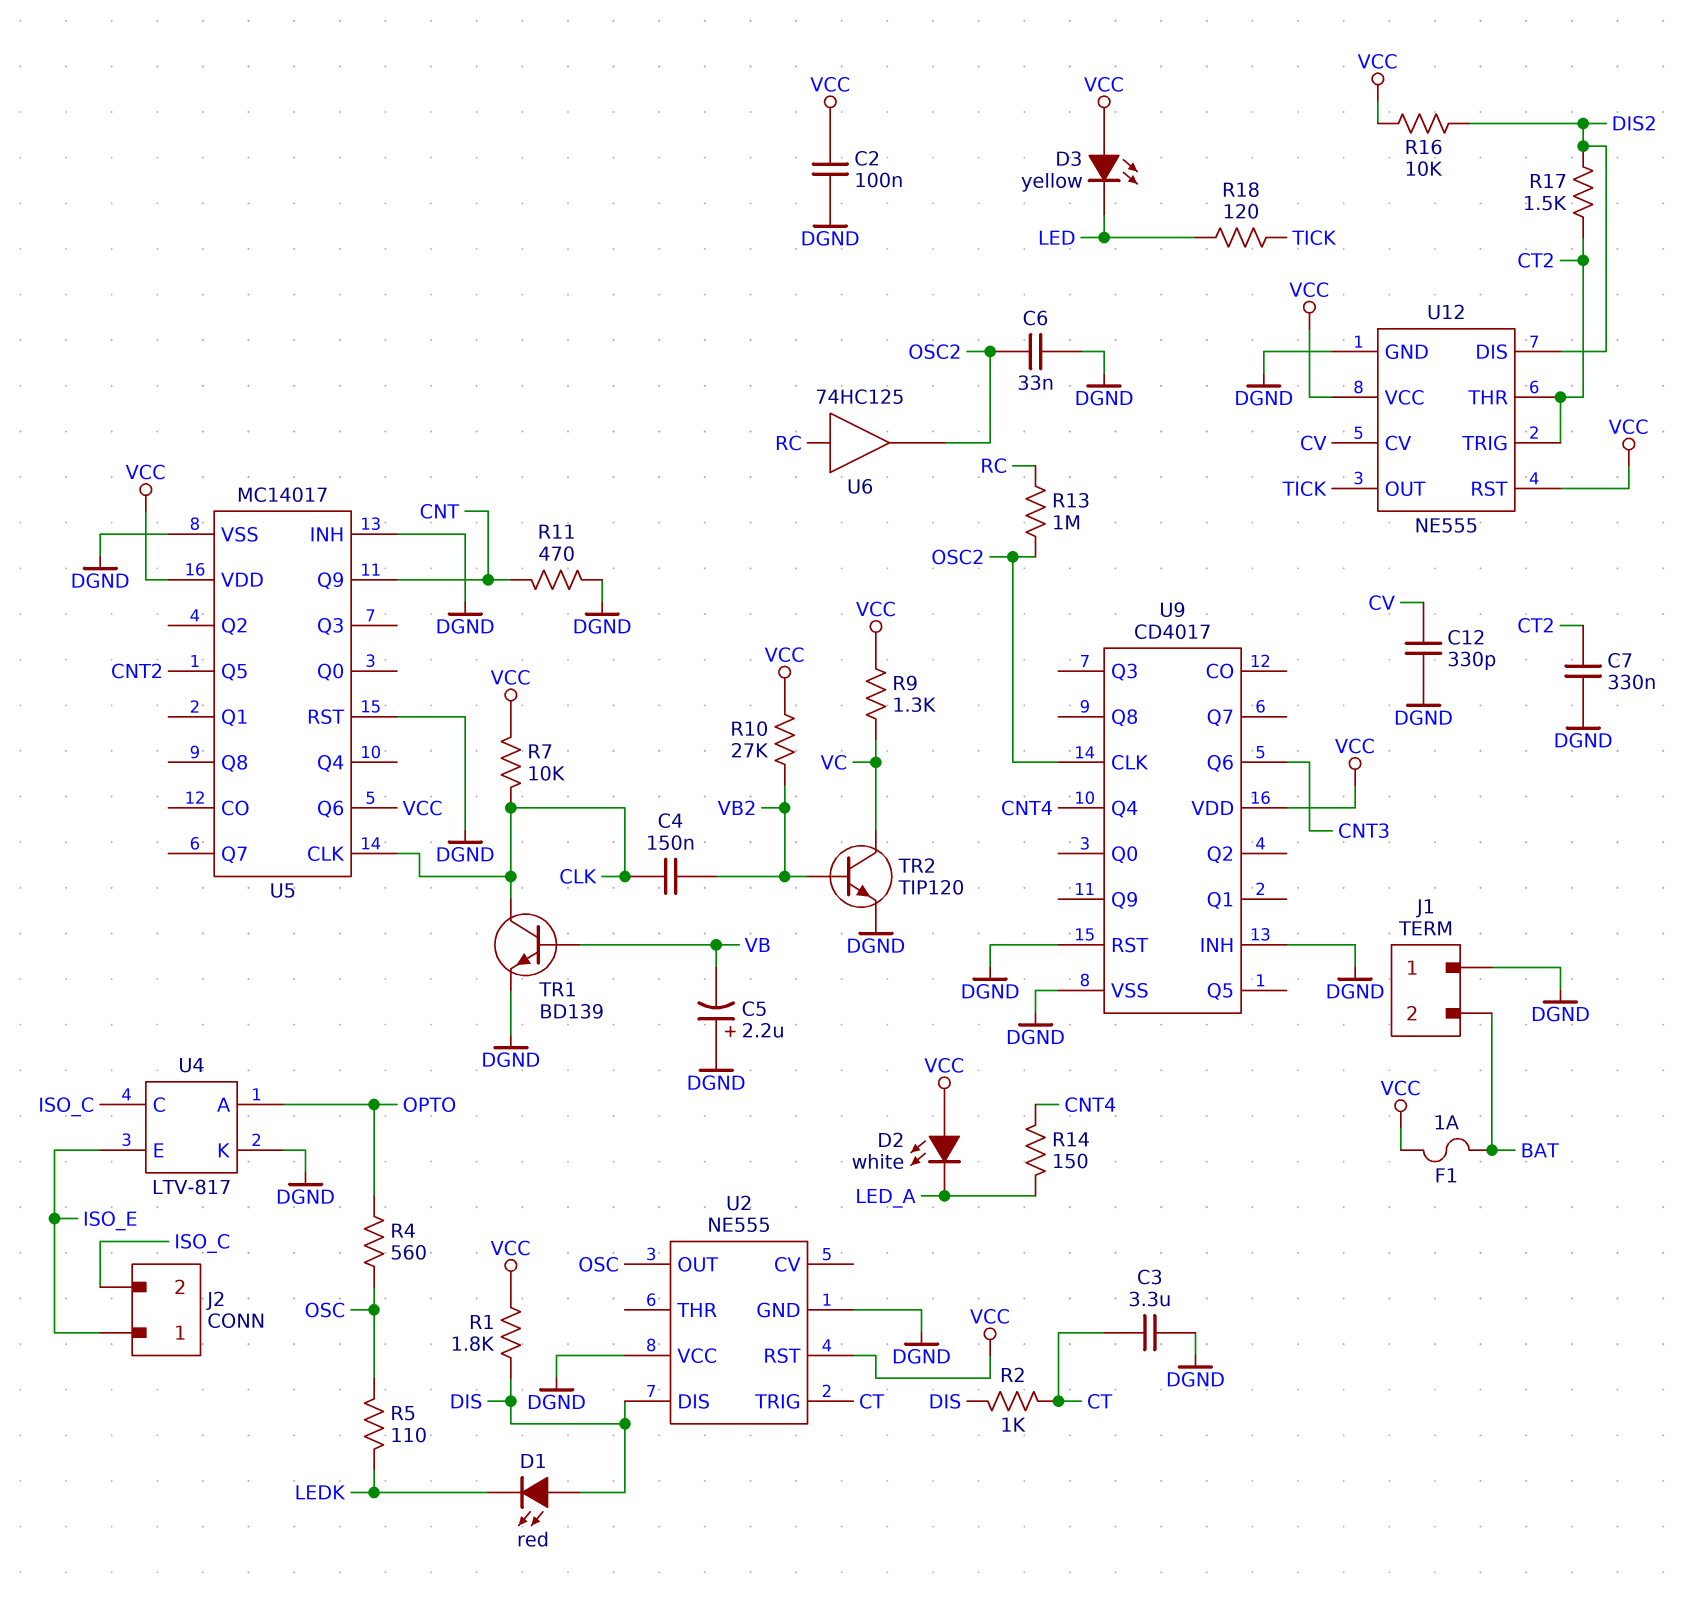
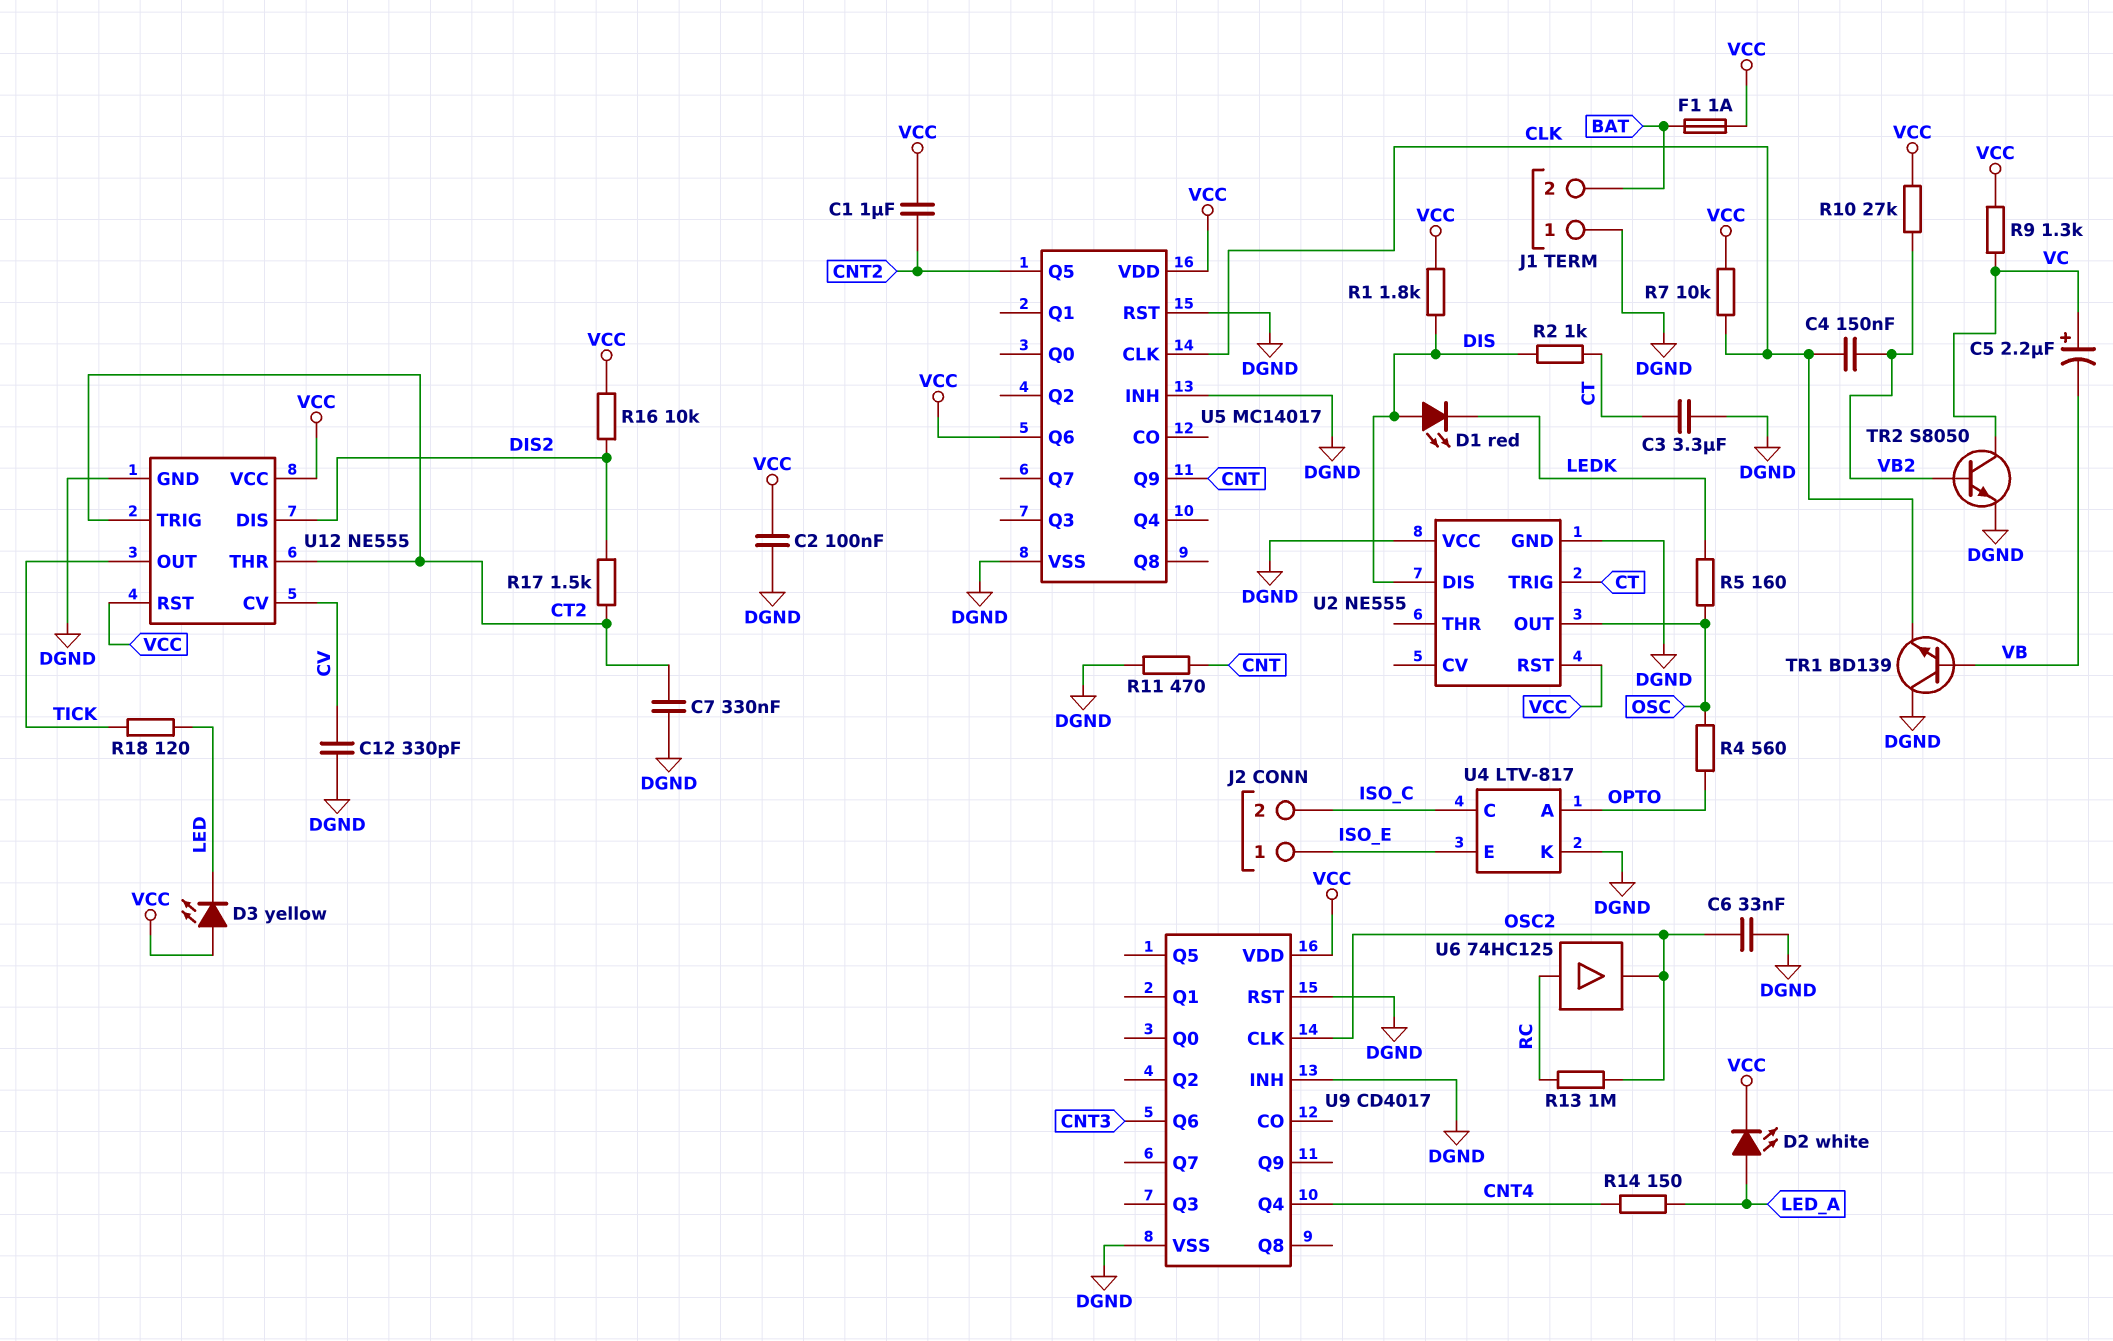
C1: none -> 1uF (CNT2, VCC)
C5: 2.2uF (plus DGND, minus VB) -> 2.2uF (plus VC, minus VB)
D2: LED white (A VCC, K LED_A) -> LED white (A LED_A, K VCC)
R5: 110 (LEDK, OSC) -> 160 (LEDK, OSC)
TR1: NPN BD139 (B VB, C CLK, E DGND) -> NPN BD139 (B VB, C DGND, E CLK)
TR2: NPN TIP120 (B VB2, C VC, E DGND) -> NPN S8050 (B VB2, C VC, E DGND)

